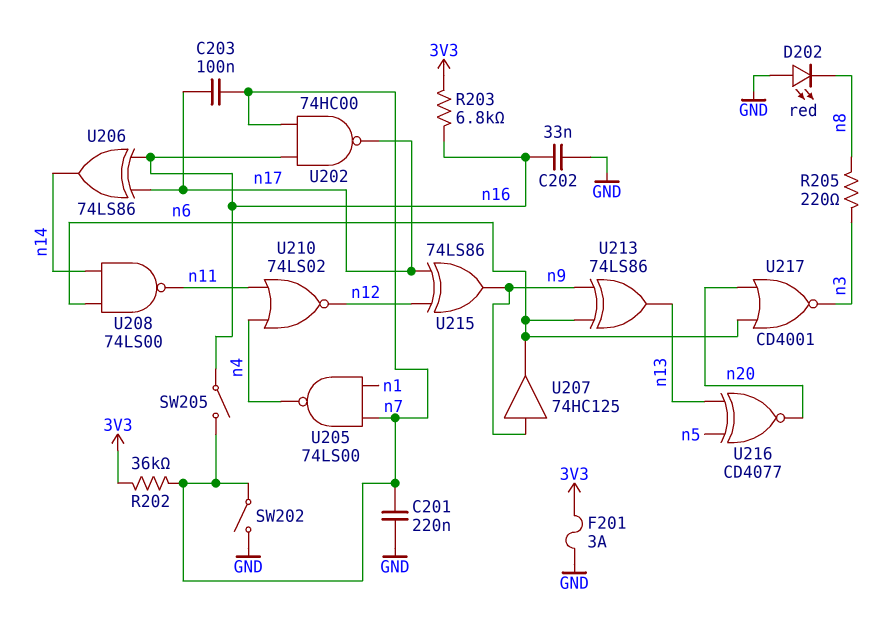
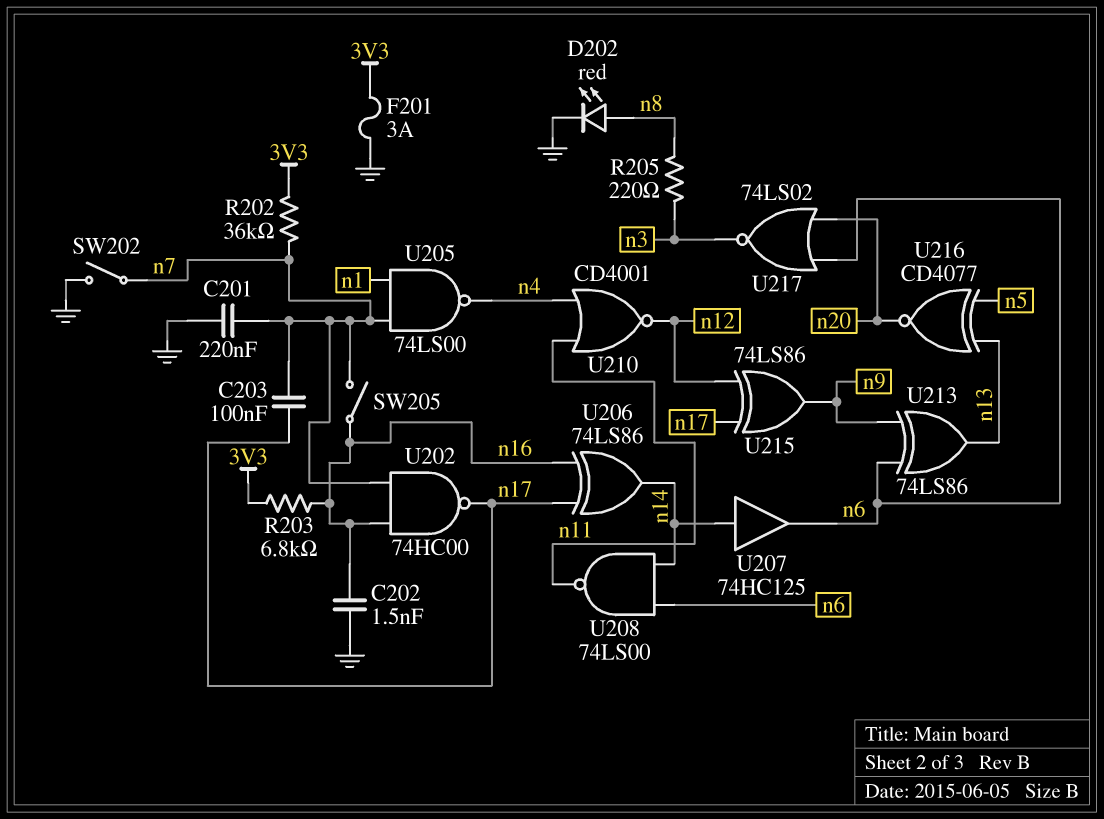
C202: 33nF (GND, n16) -> 1.5nF (GND, n16)
D202: LED red (A GND, K n8) -> LED red (A n8, K GND)
U207: buffer 74HC125 (in n9, out n6) -> buffer 74HC125 (in n14, out n6)
U210: NOR 74LS02 (in n4, in n11, out n12) -> NOR CD4001 (in n4, in n11, out n12)
U217: NOR CD4001 (in n6, in n20, out n3) -> NOR 74LS02 (in n6, in n20, out n3)

